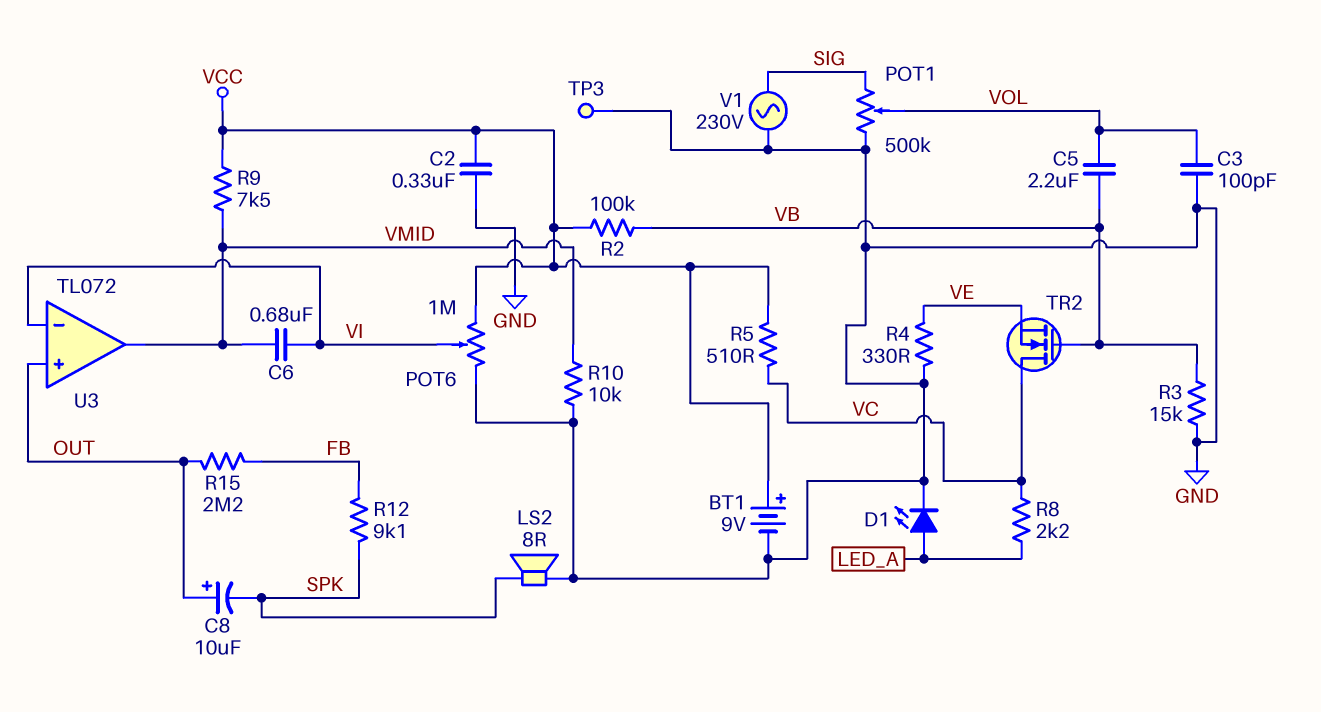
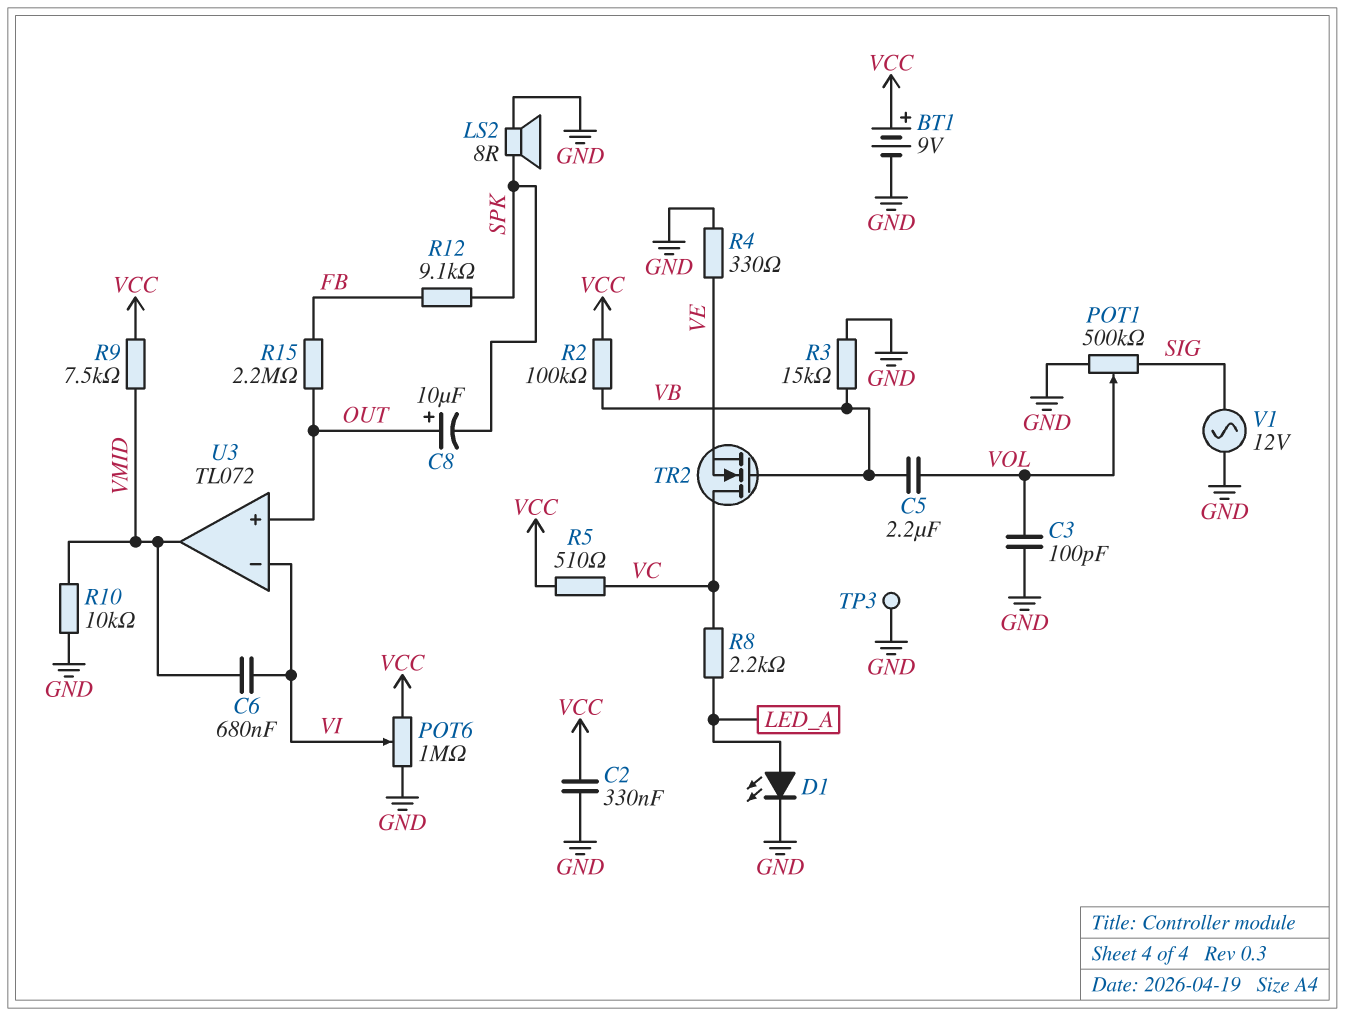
V1: AC 230V (GND, SIG) -> AC 12V (GND, SIG)

